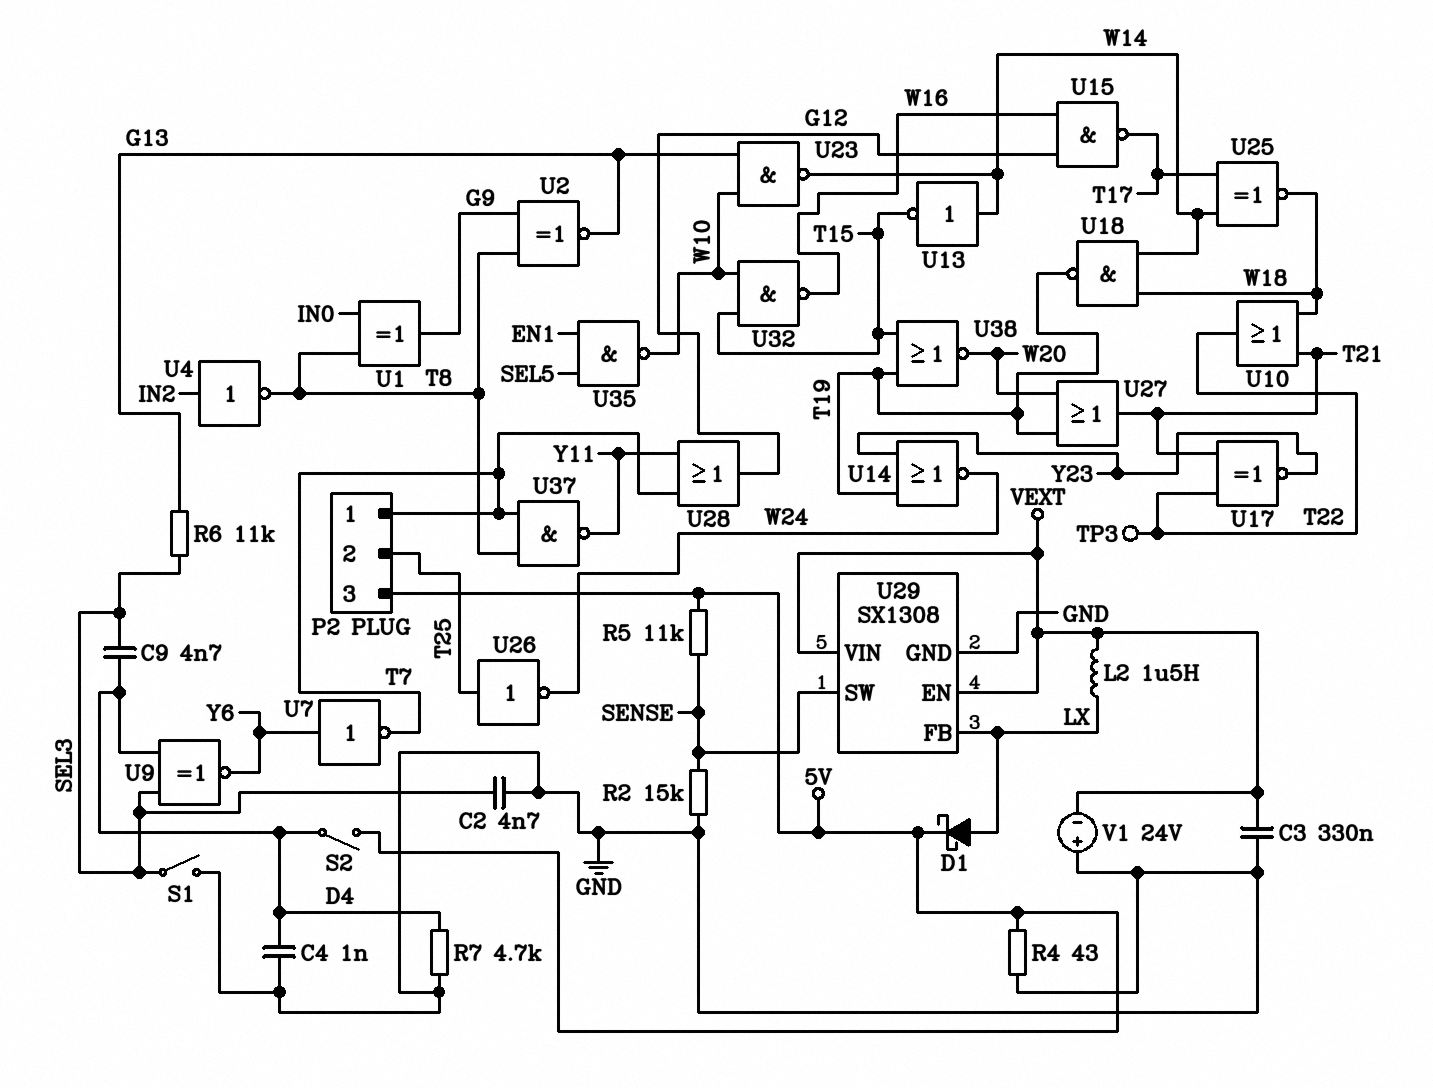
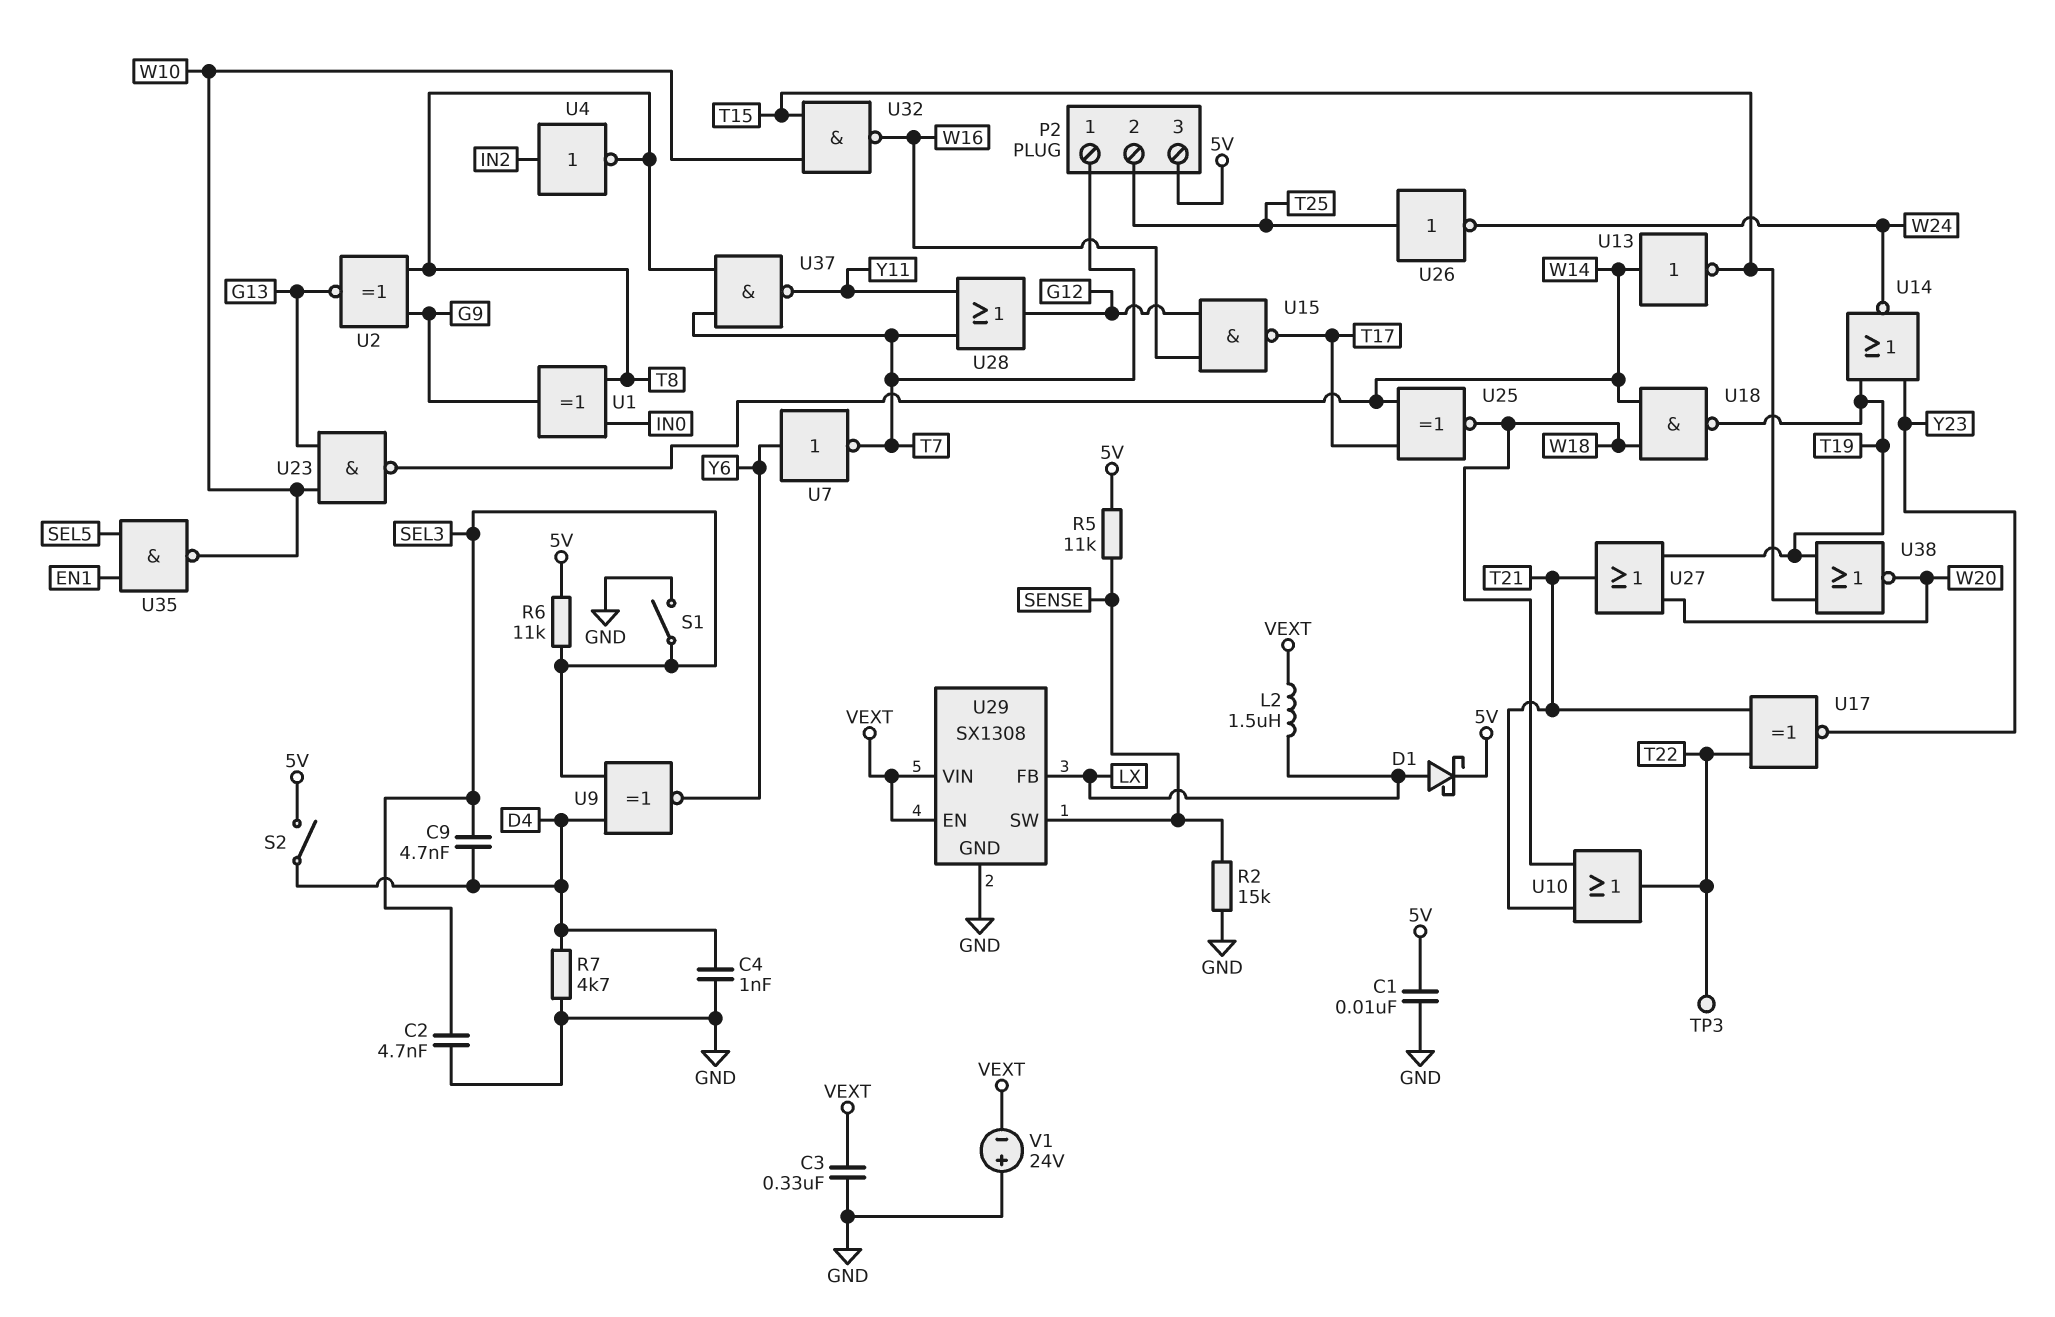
C1: none -> 10nF (5V, GND)
R4: 43 (5V, GND) -> none
R6: 11k (G13, SEL3) -> 11k (5V, SEL3)

